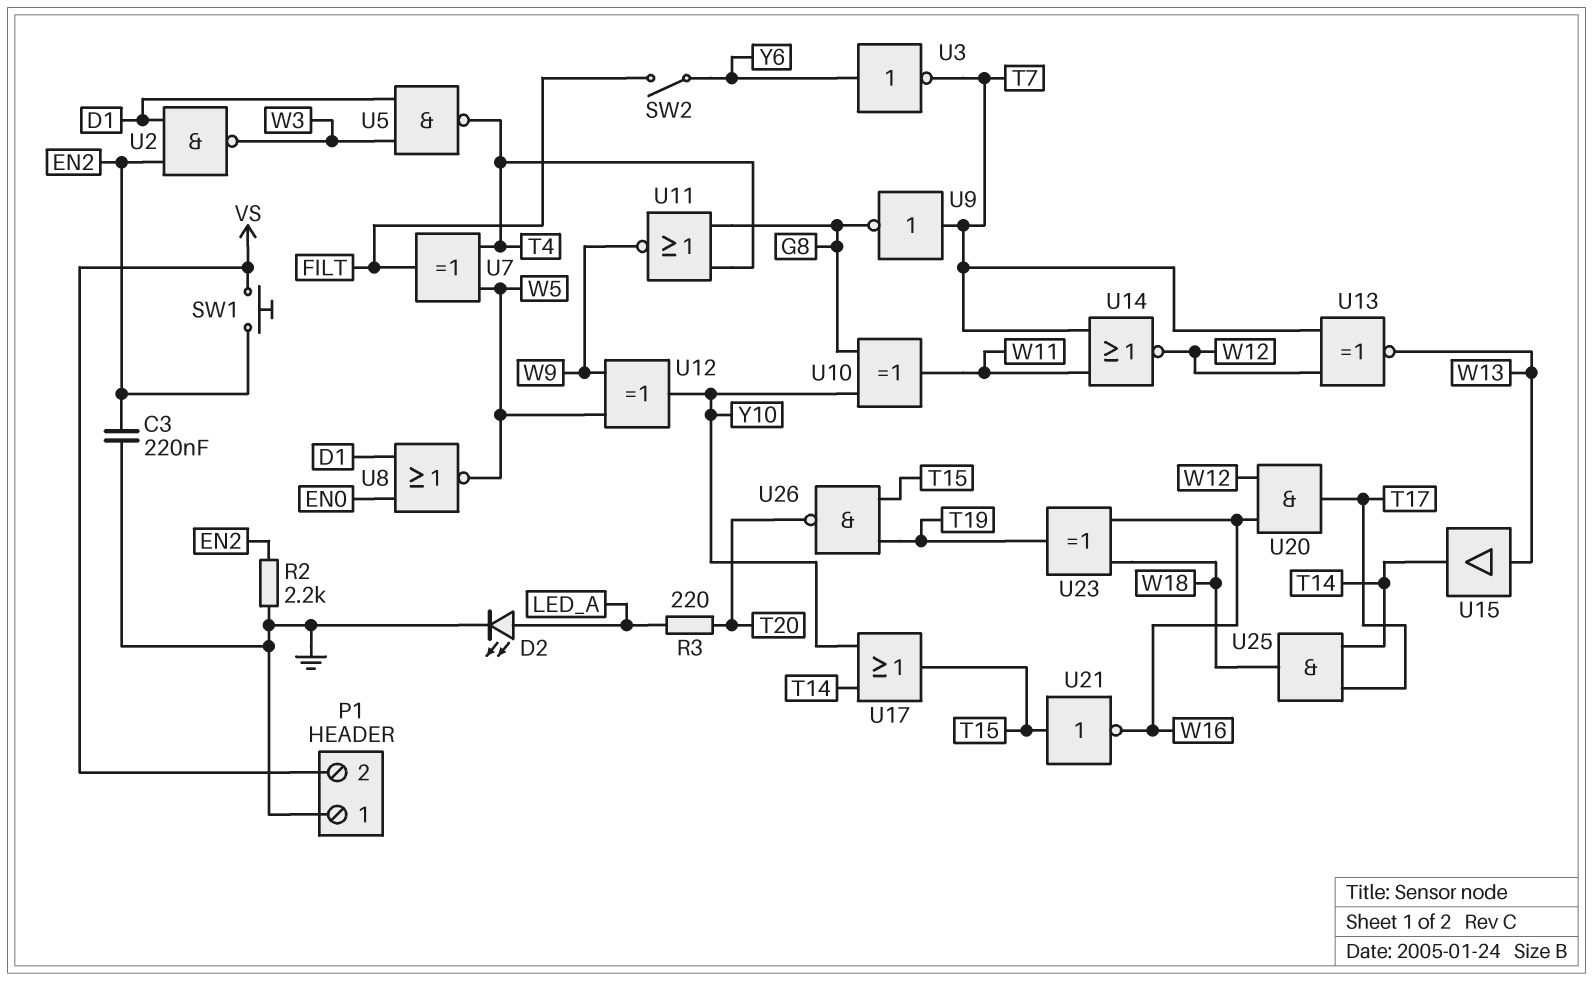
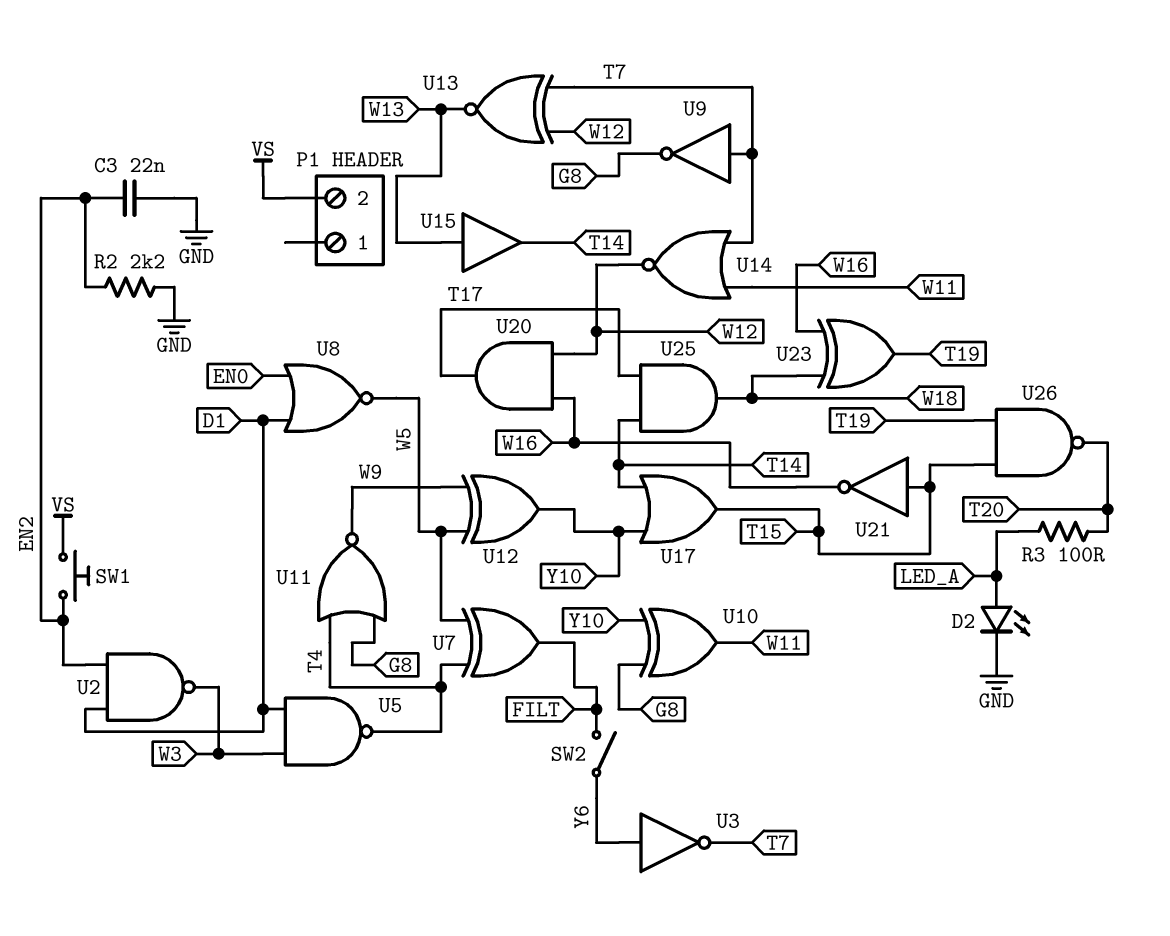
C3: 220nF (EN2, GND) -> 22nF (EN2, GND)
P1 pin 1: GND -> none
R3: 220 (LED_A, T20) -> 100 (LED_A, T20)

